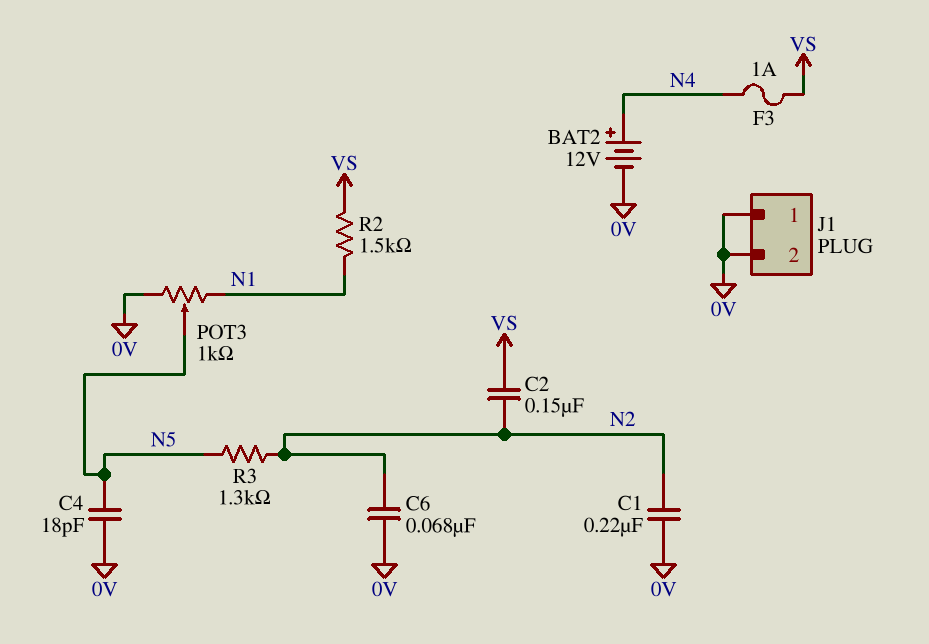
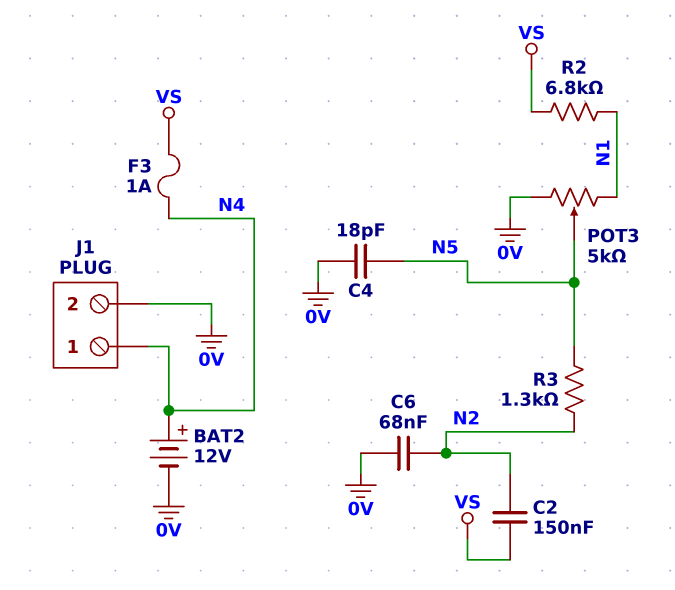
C1: 220nF (0V, N2) -> none
J1 pin 1: 0V -> N4
POT3: 1k (0V, N1, wiper N5) -> 5k (0V, N1, wiper N5)
R2: 1.5k (N1, VS) -> 6.8k (N1, VS)

